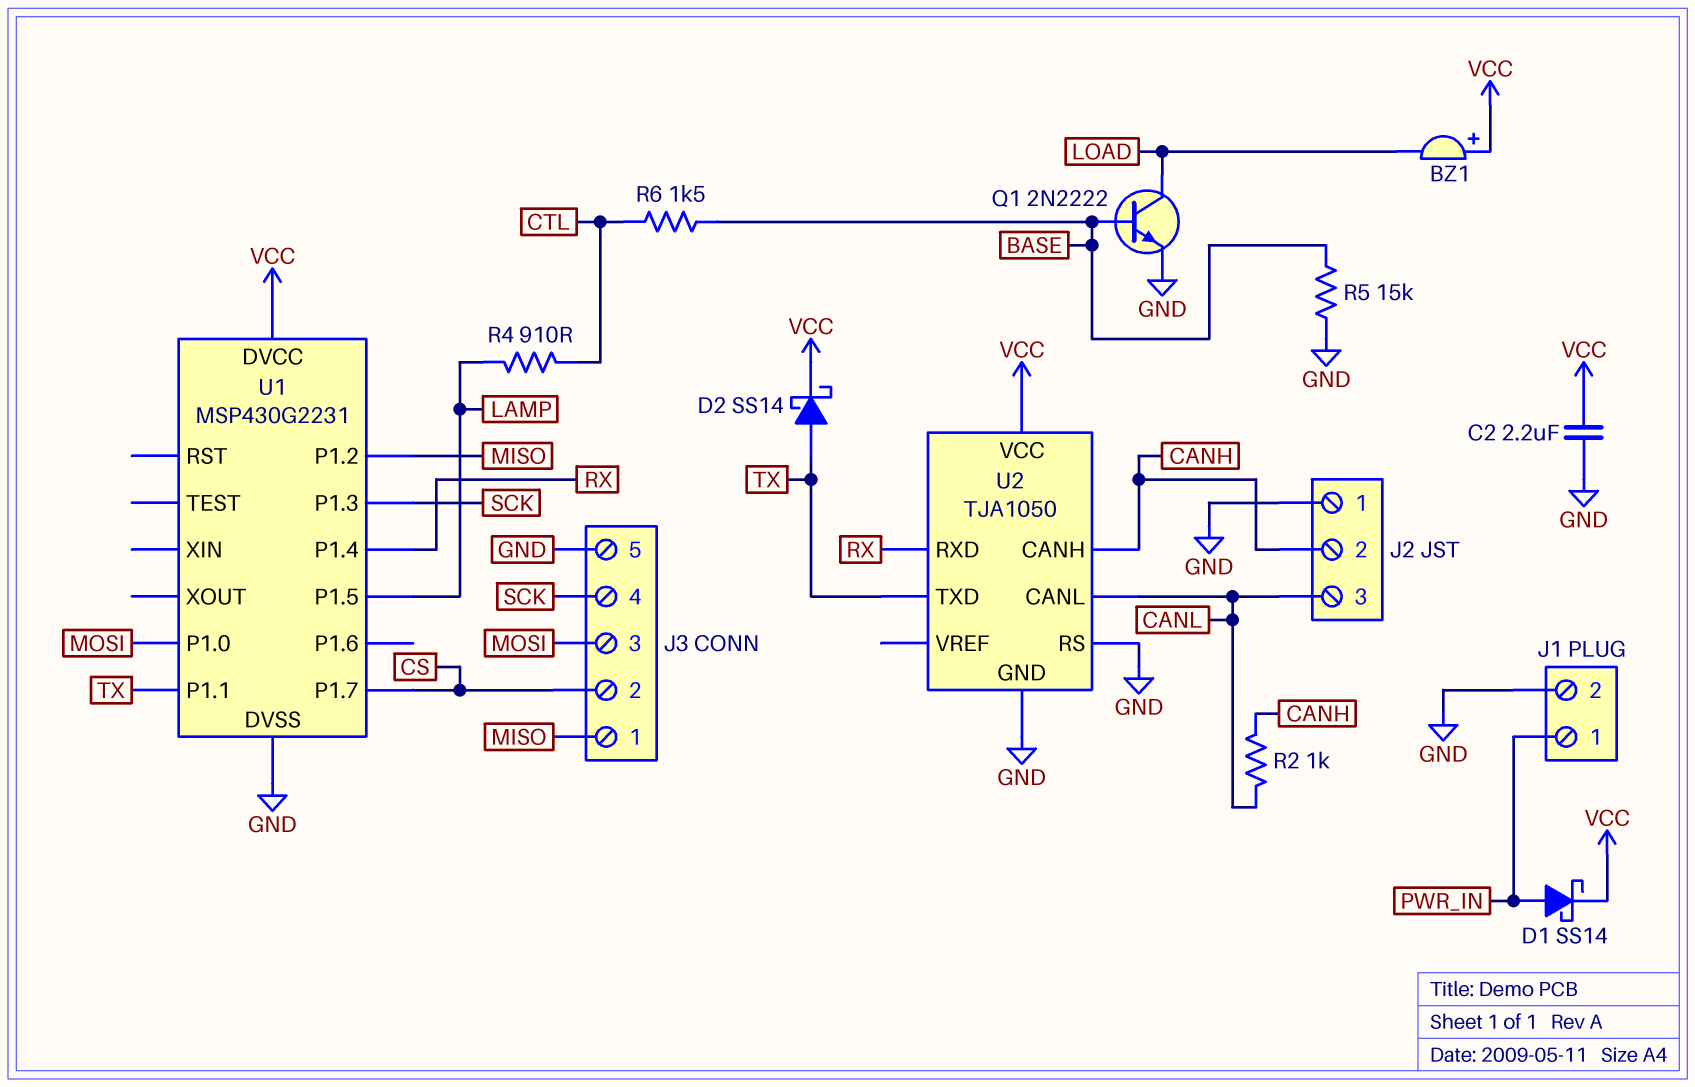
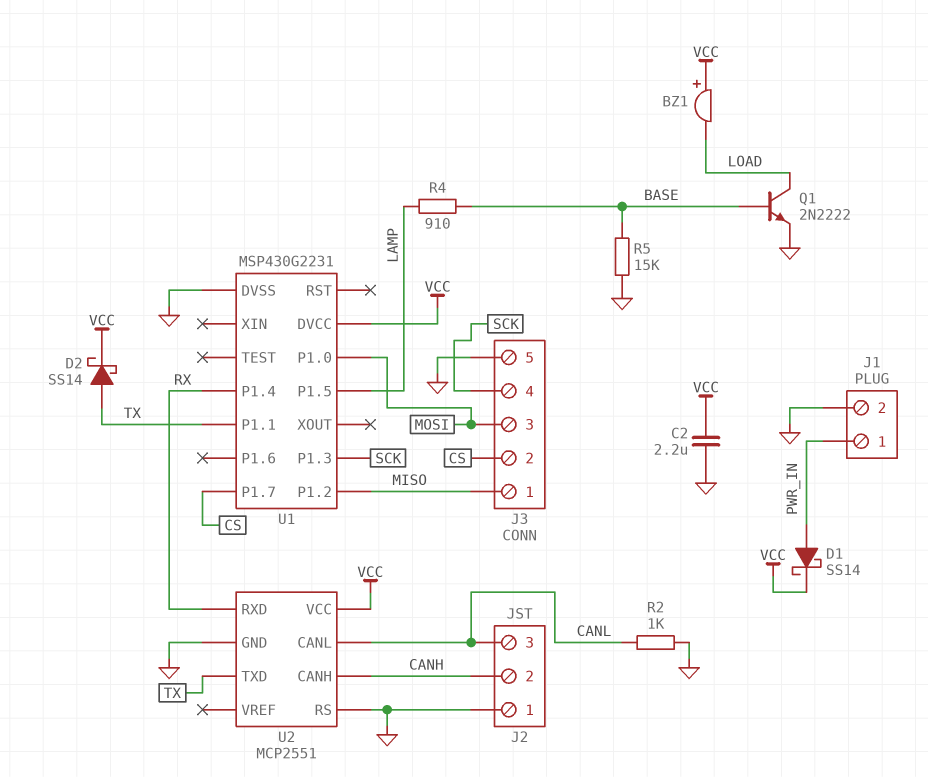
R2: 1k (CANH, CANL) -> 1k (CANL, GND)
R4: 910 (CTL, LAMP) -> 910 (BASE, LAMP)
R6: 1.5k (BASE, CTL) -> none
U2: TJA1050 -> MCP2551

